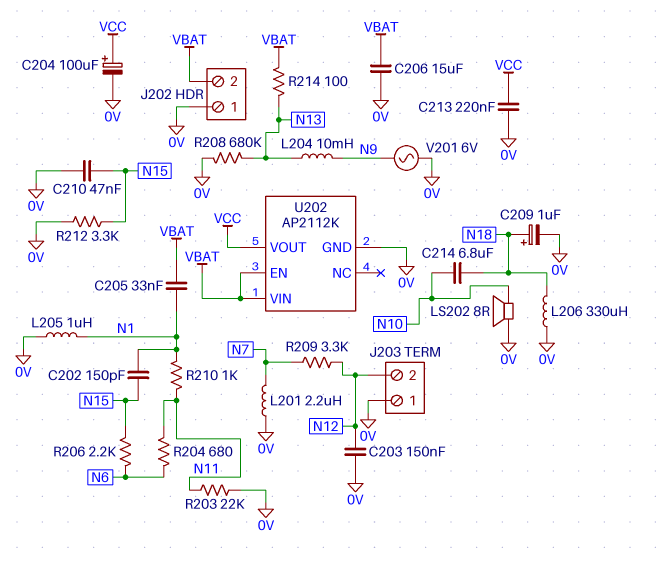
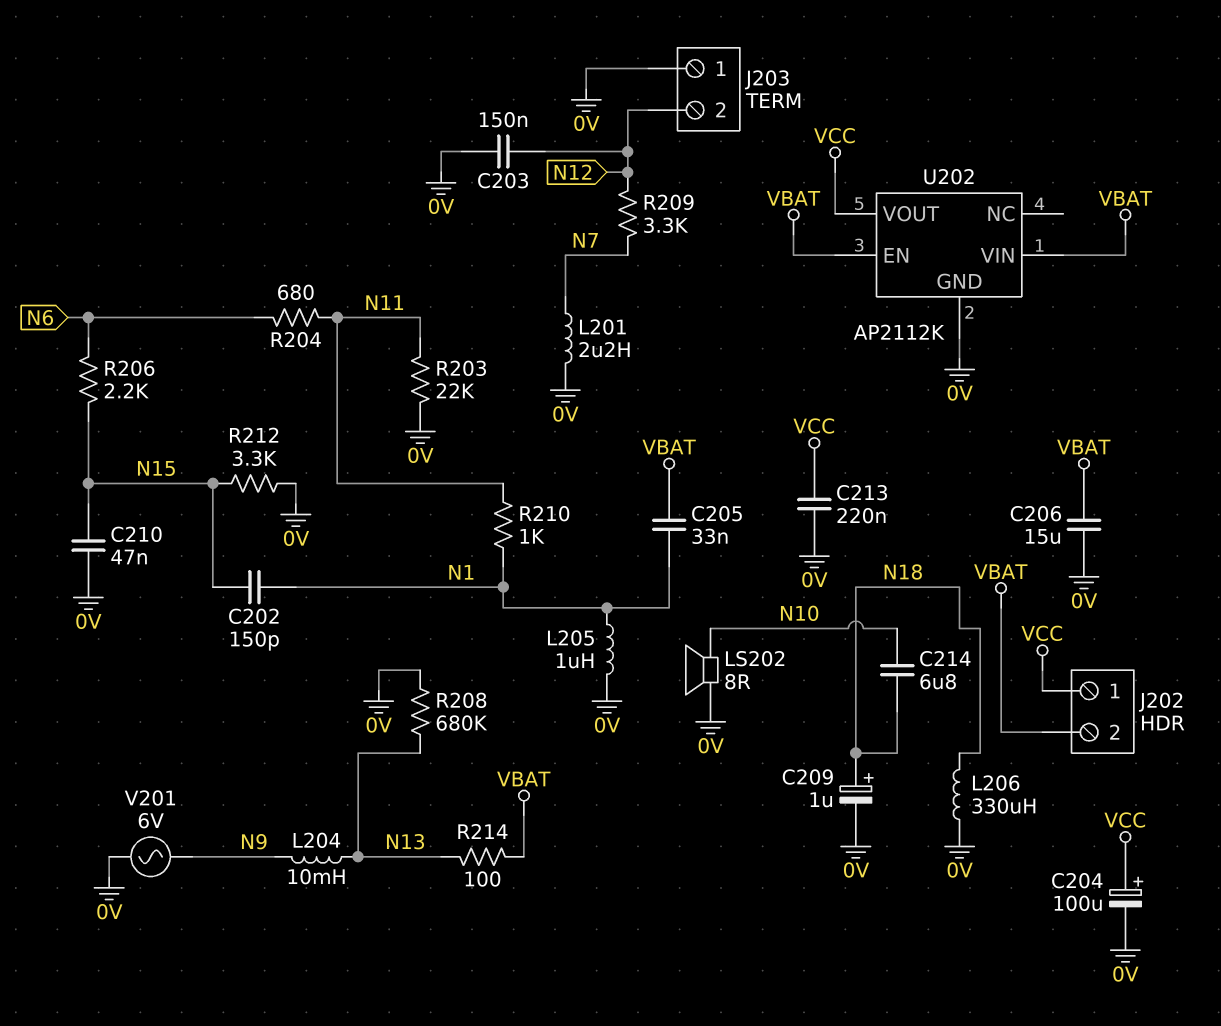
J202 pin 1: 0V -> VCC

